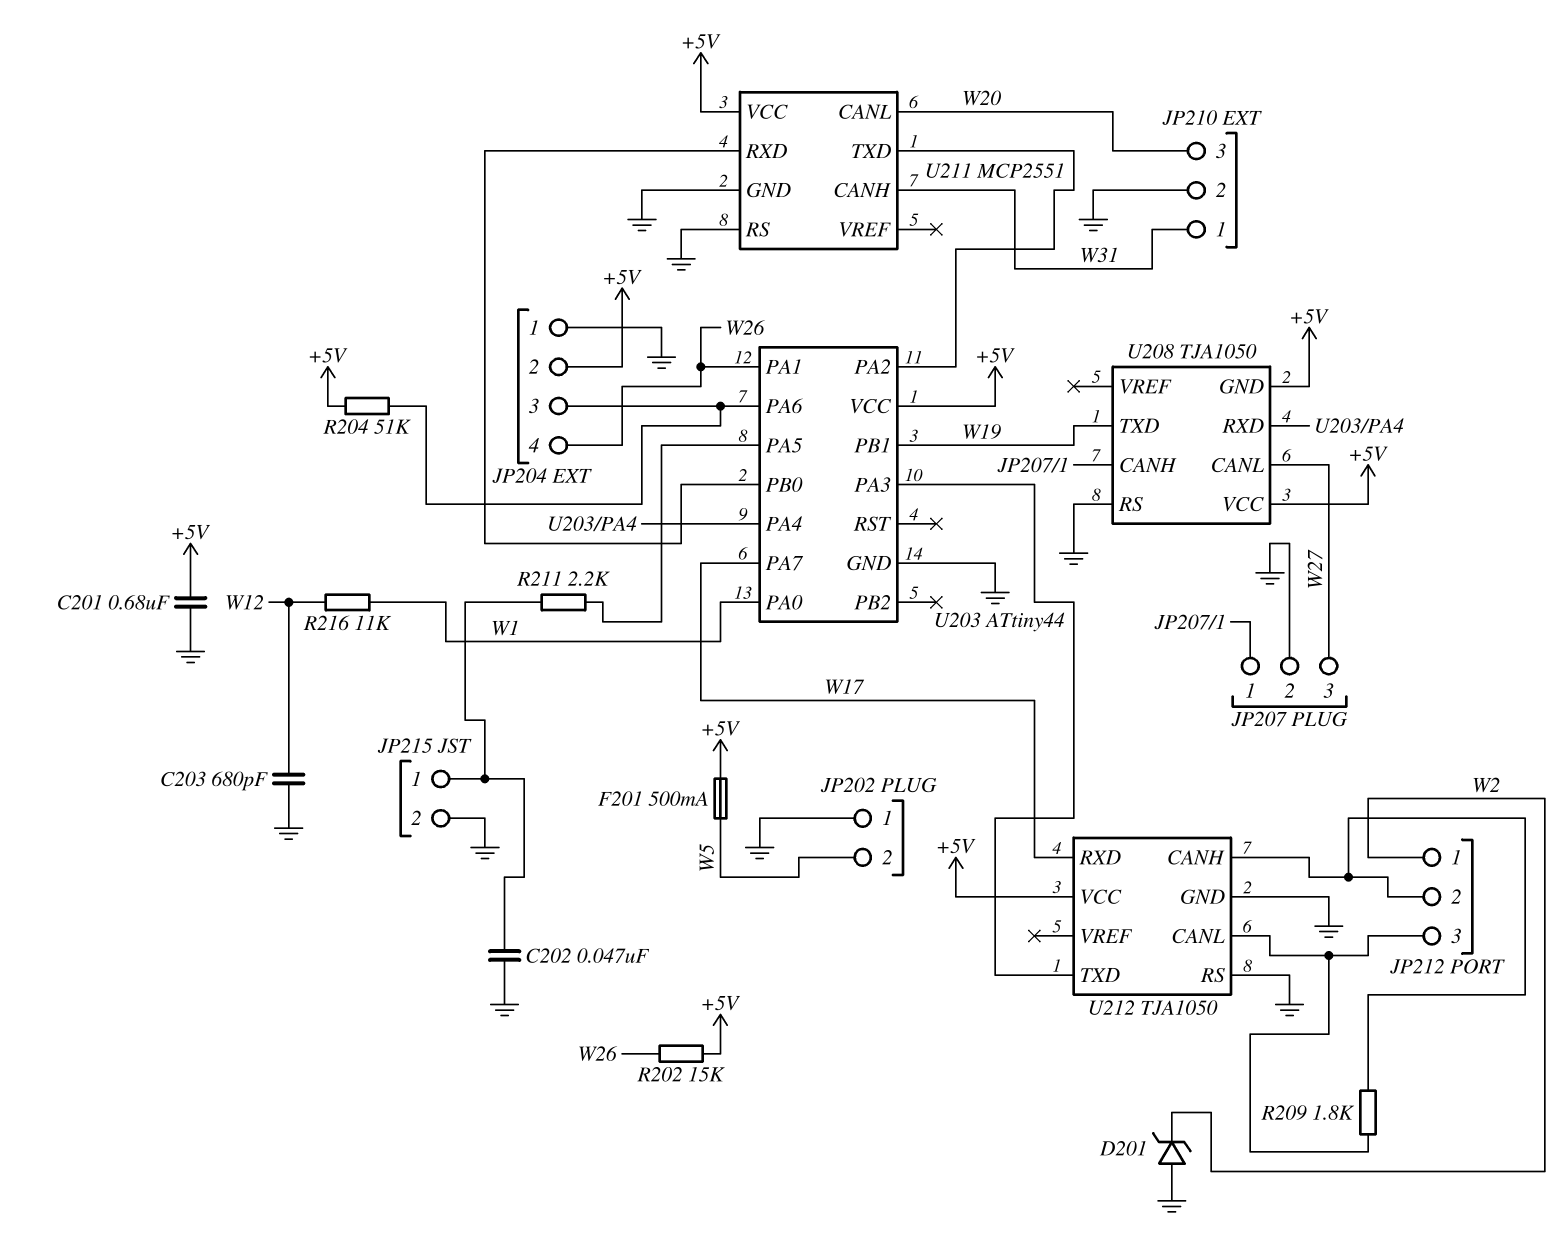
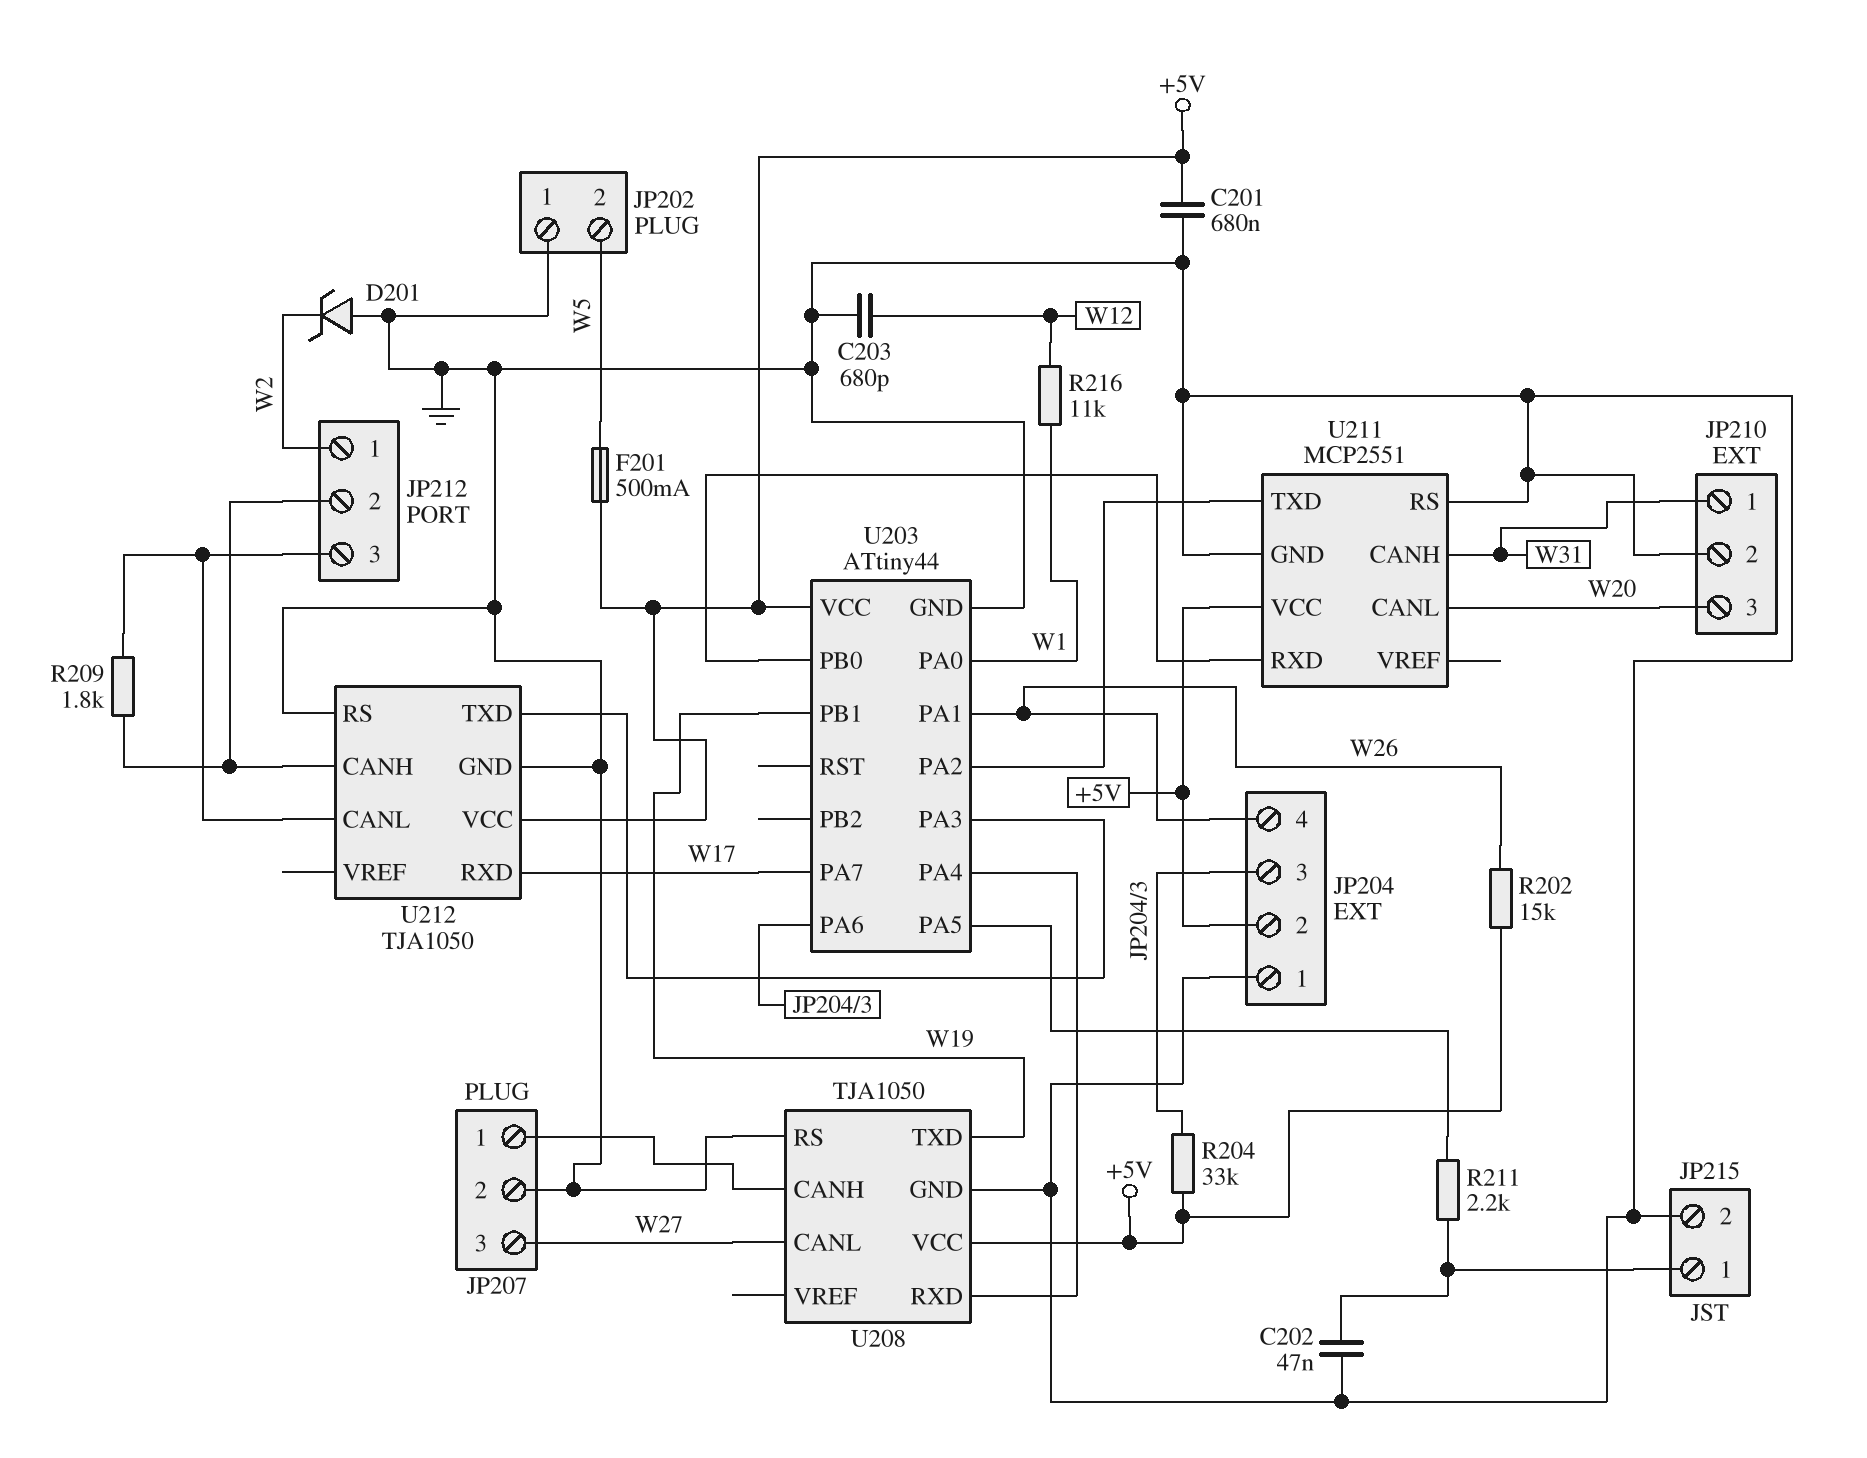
R204: 51k (+5V, JP204/3) -> 33k (+5V, JP204/3)
U208 pin GND: +5V -> GND

